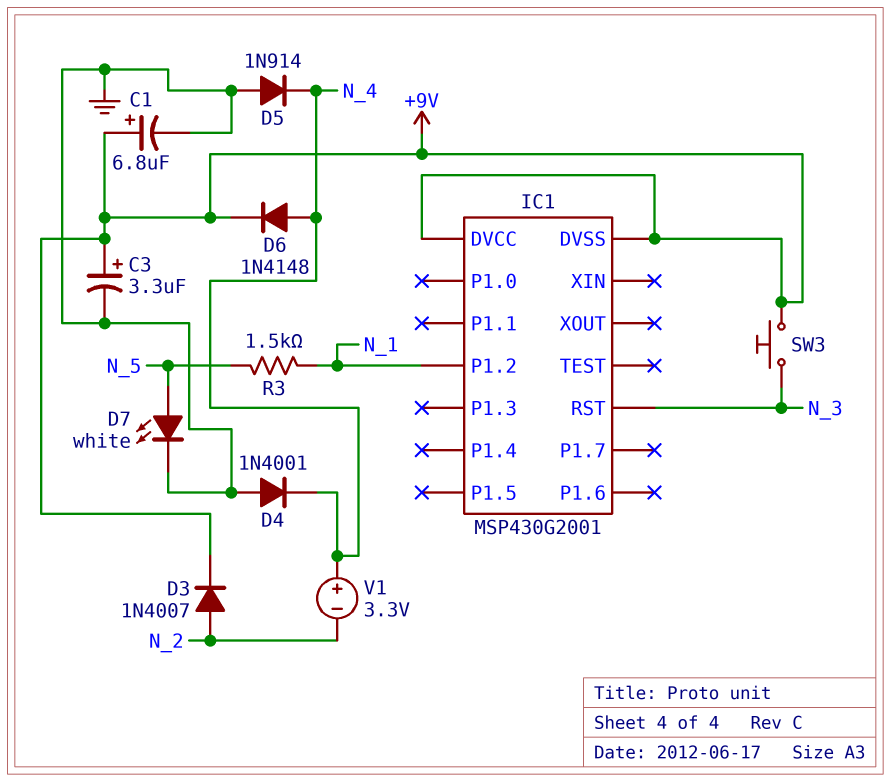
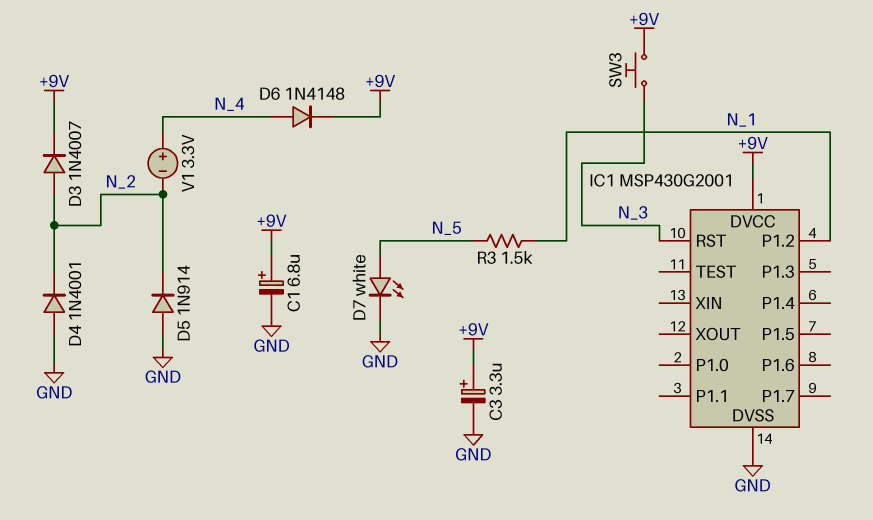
D4: diode 1N4001 (A GND, K N_4) -> diode 1N4001 (A GND, K N_2)
D5: diode 1N914 (A GND, K N_4) -> diode 1N914 (A GND, K N_2)
IC1 pin DVSS: +9V -> GND

